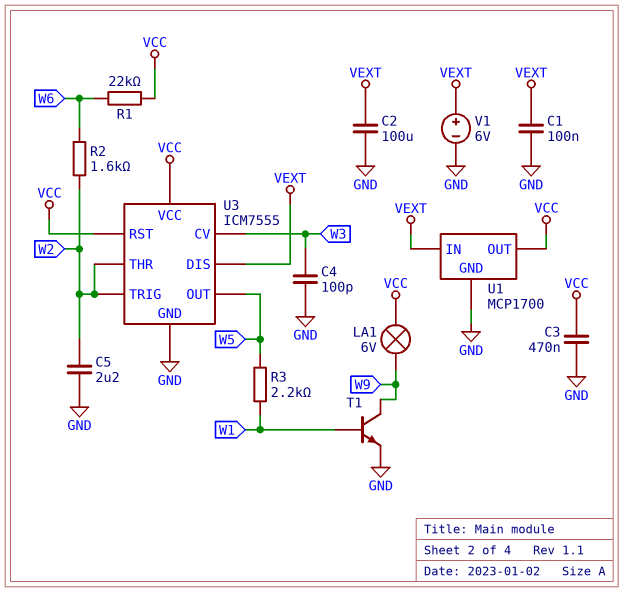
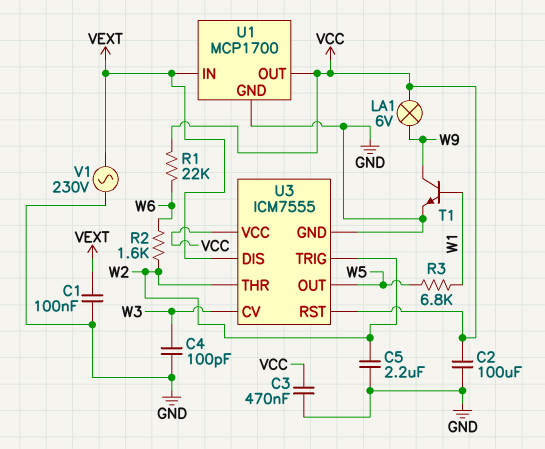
C2: 100uF (GND, VEXT) -> 100uF (GND, VCC)
R3: 2.2k (W1, W5) -> 6.8k (W1, W5)
V1: 6V (plus VEXT, minus GND) -> AC 230V (GND, VEXT)

